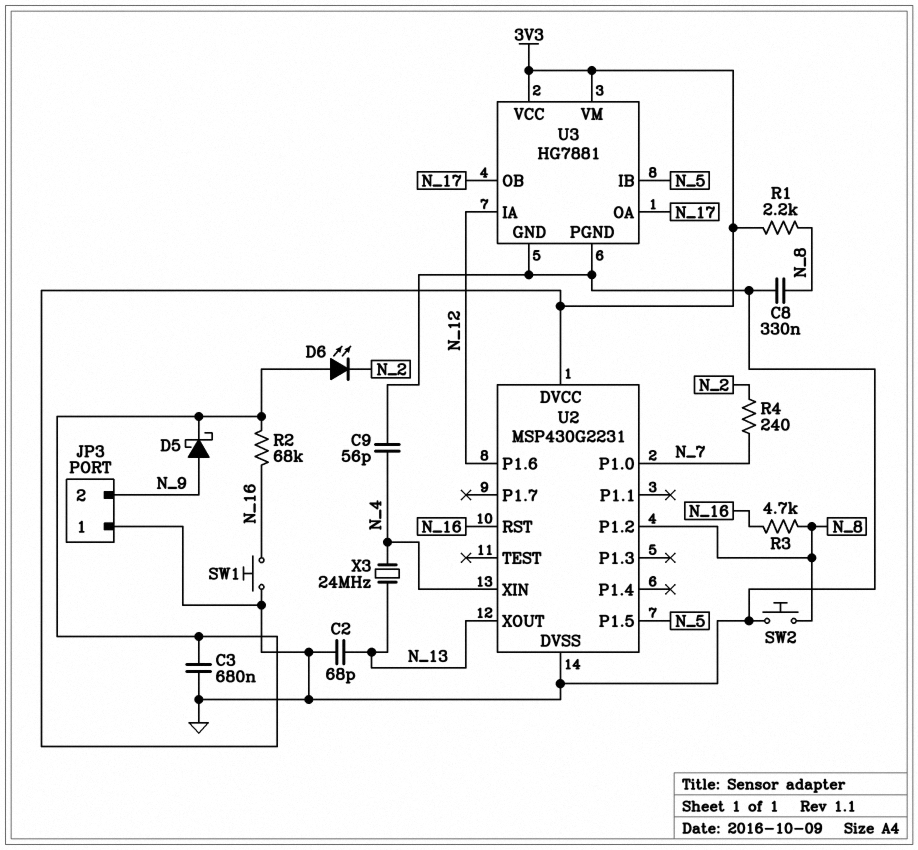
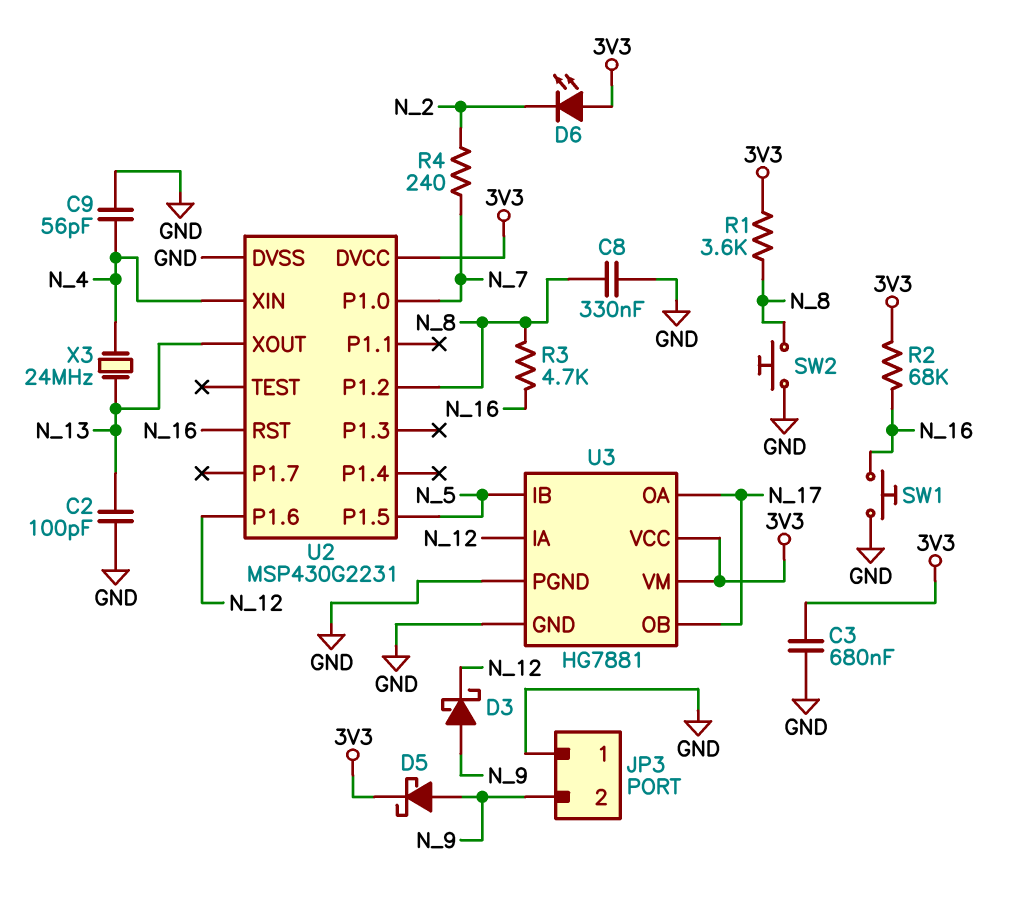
C2: 68pF (GND, N_13) -> 100pF (GND, N_13)
D3: none -> schottky (A N_9, K N_12)
R1: 2.2k (3V3, N_8) -> 3.6k (3V3, N_8)

